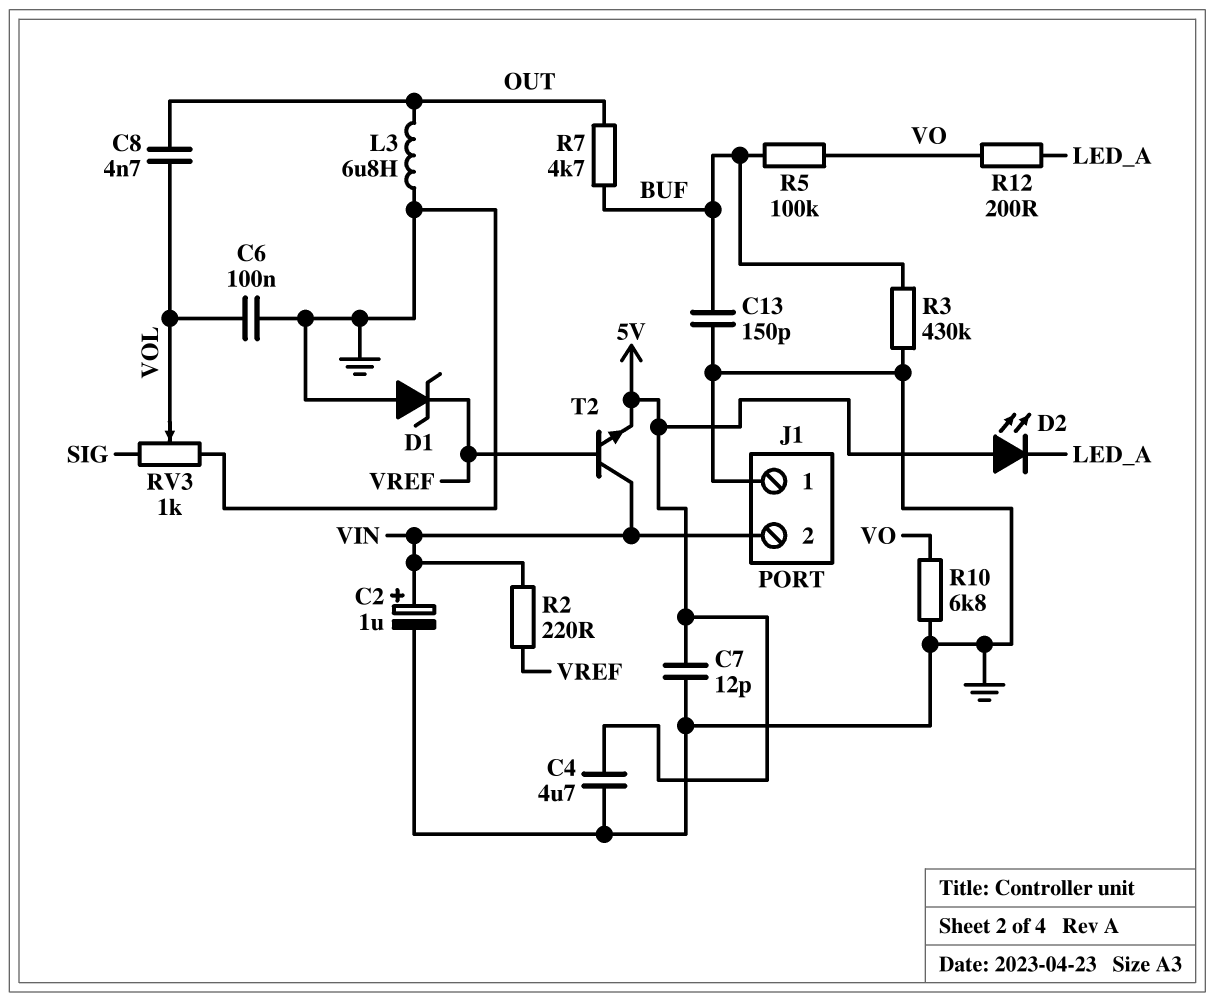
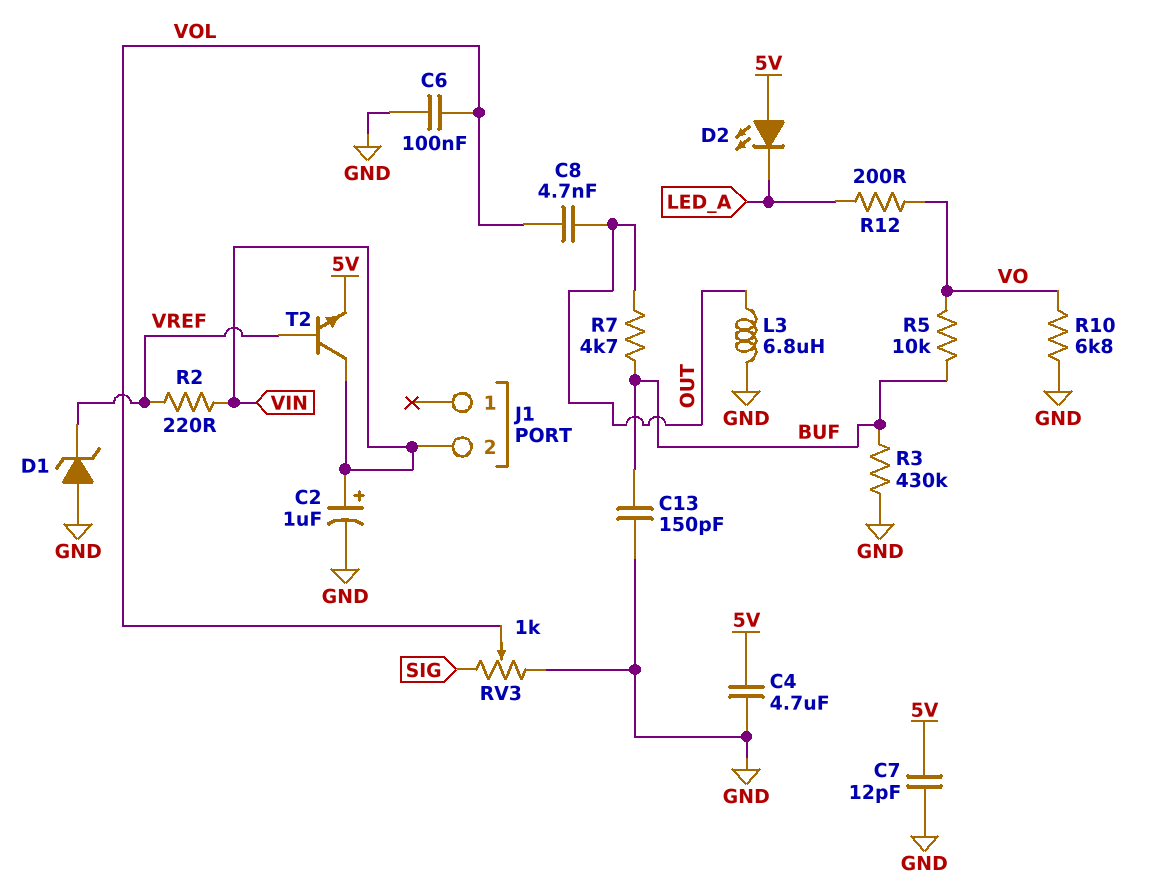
J1 pin 1: GND -> none
R5: 100k (BUF, VO) -> 10k (BUF, VO)

